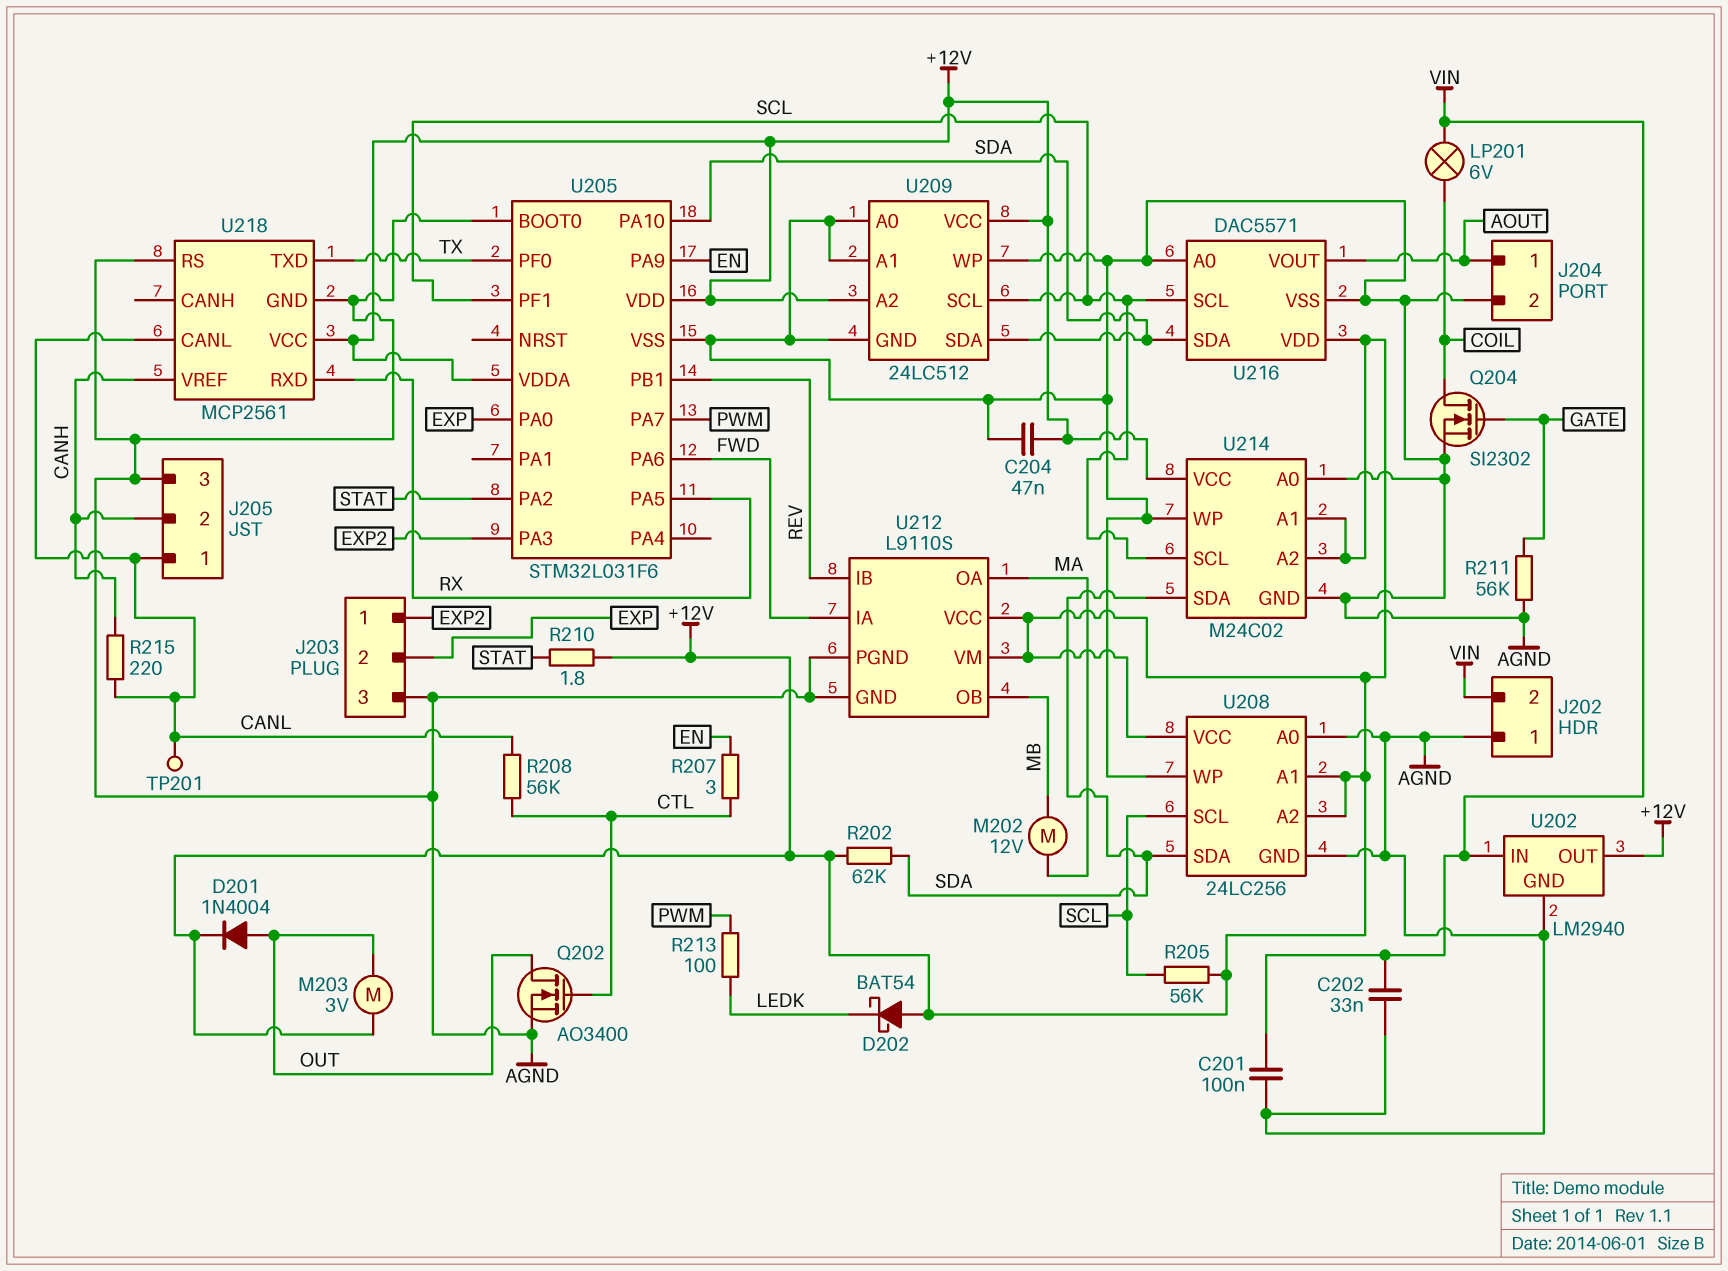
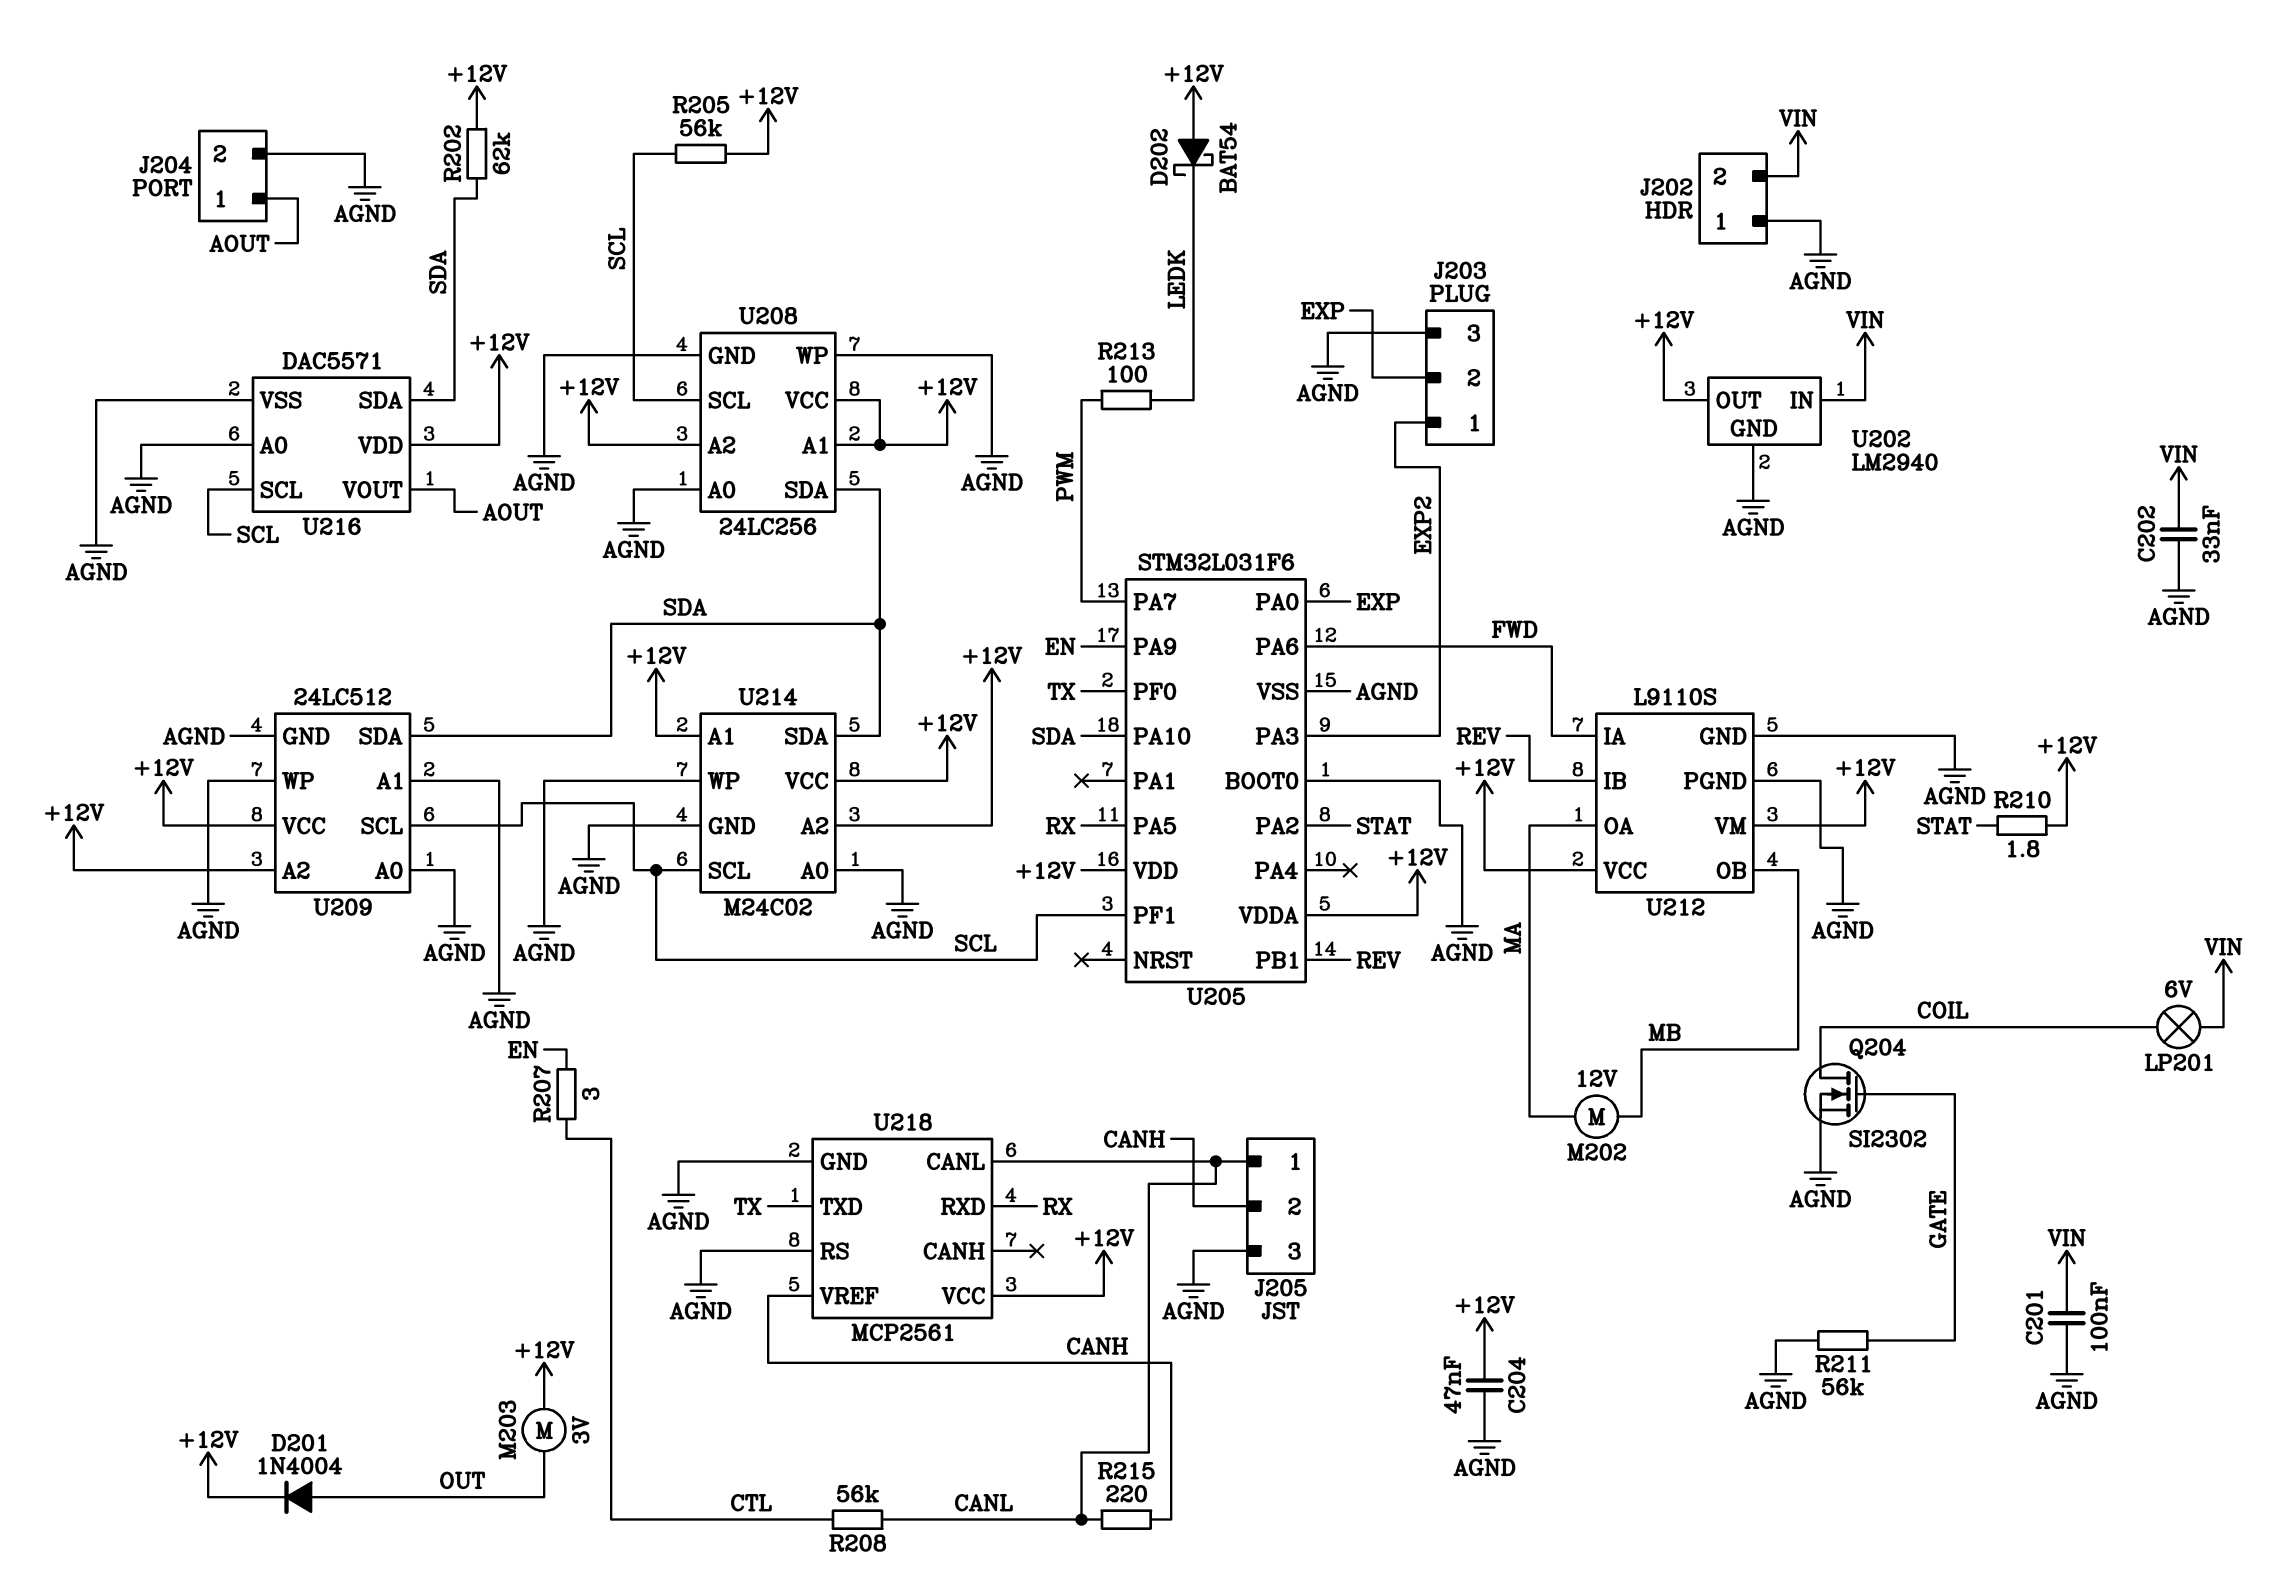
Q202: NMOS AO3400 (G CTL, D OUT, S AGND) -> none
TP201: test point (CANL) -> none

